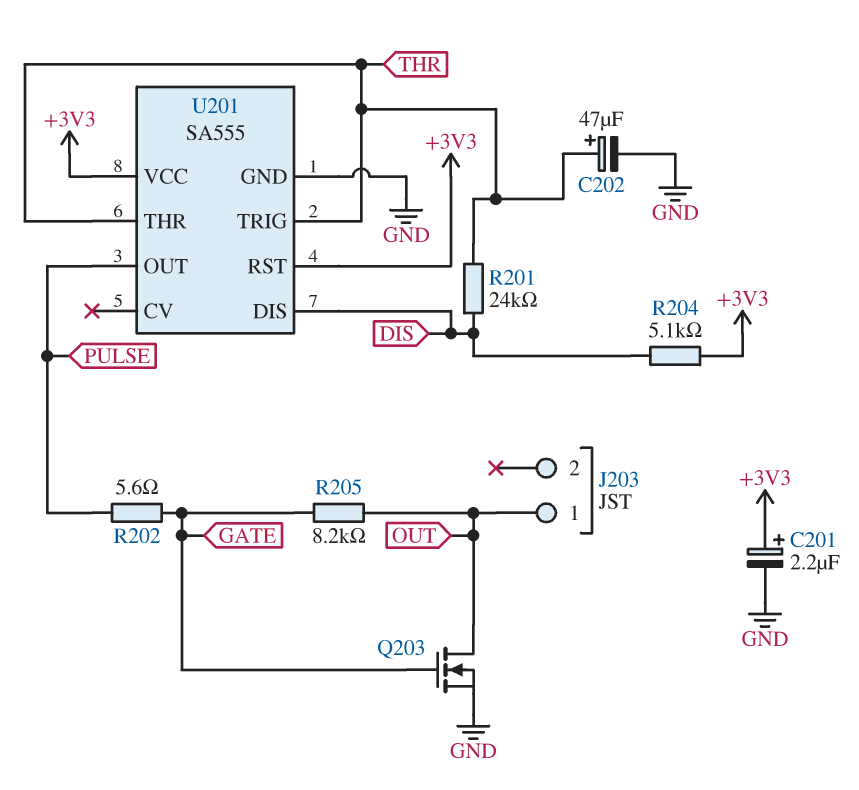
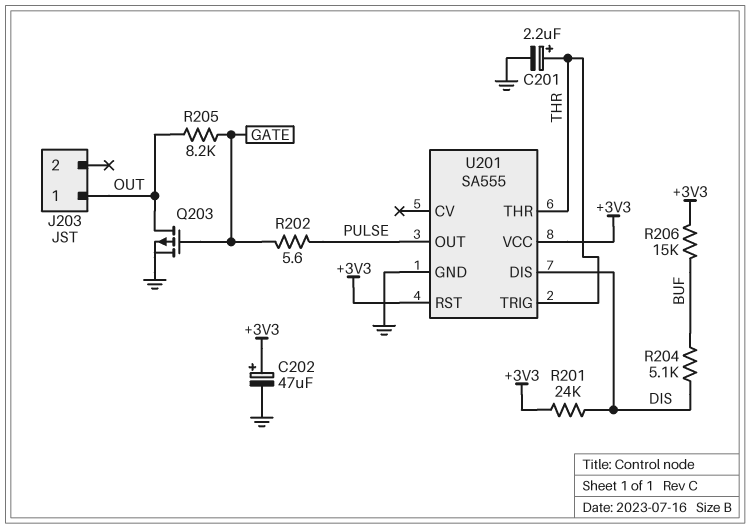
C201: 2.2uF (plus +3V3, minus GND) -> 2.2uF (plus THR, minus GND)
C202: 47uF (plus THR, minus GND) -> 47uF (plus +3V3, minus GND)
Q203: NMOS (G GATE, D OUT, S GND) -> PMOS (G GATE, D OUT, S GND)
R201: 24k (DIS, THR) -> 24k (+3V3, DIS)
R204: 5.1k (+3V3, DIS) -> 5.1k (BUF, DIS)
R206: none -> 15k (+3V3, BUF)

